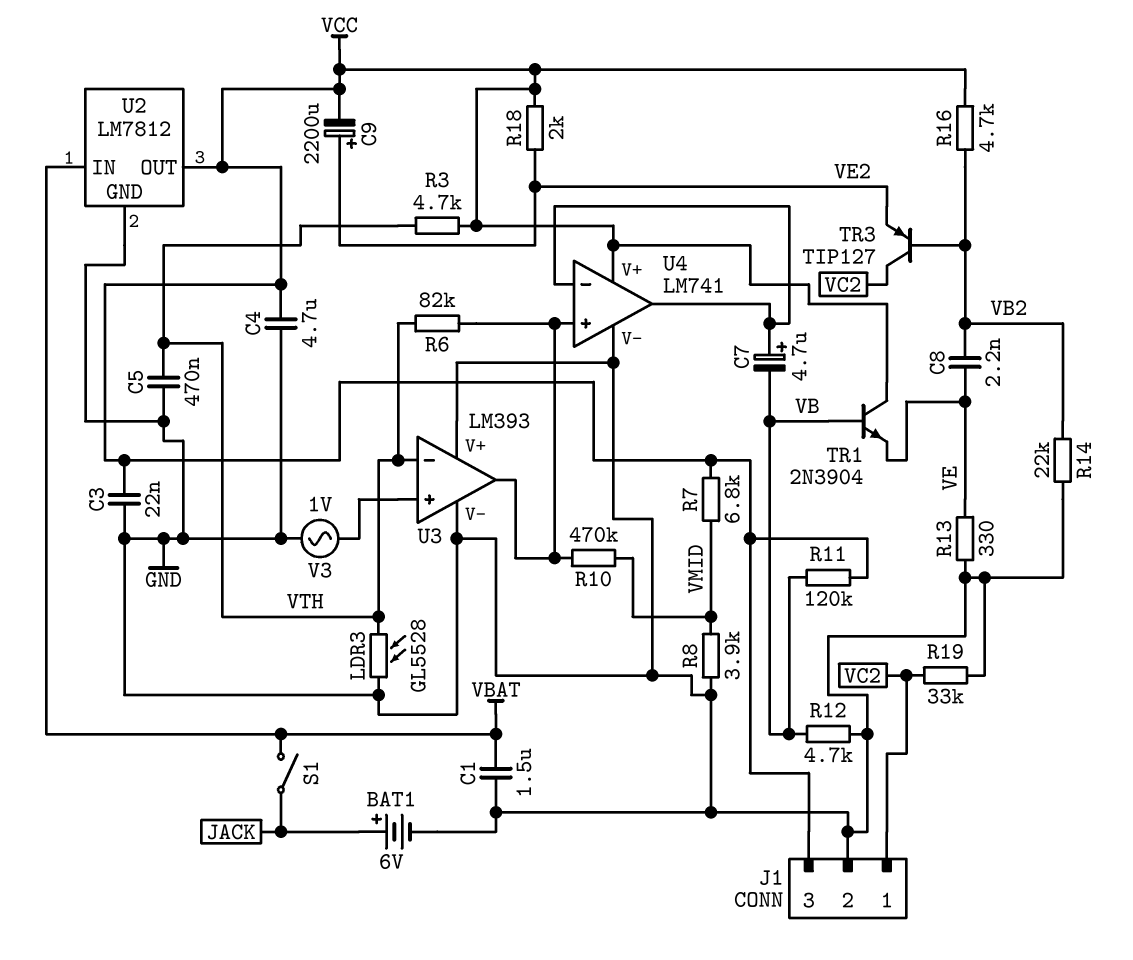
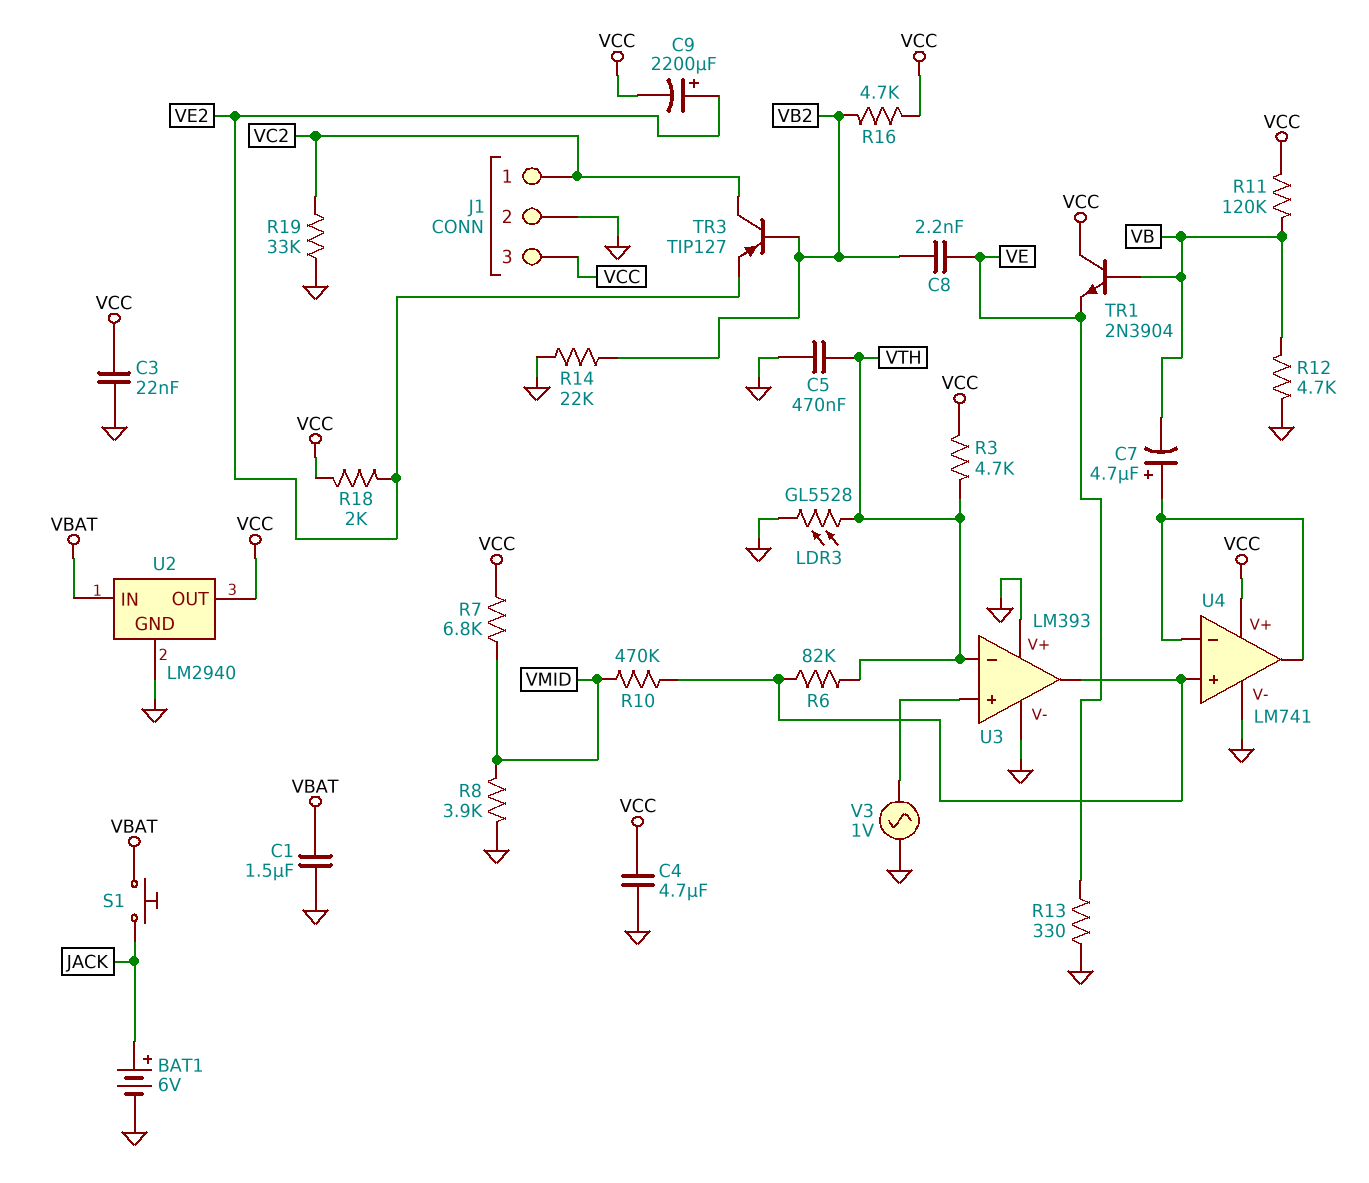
S1: switch (JACK, VBAT) -> button (JACK, VBAT)
U2: LM7812 -> LM2940

